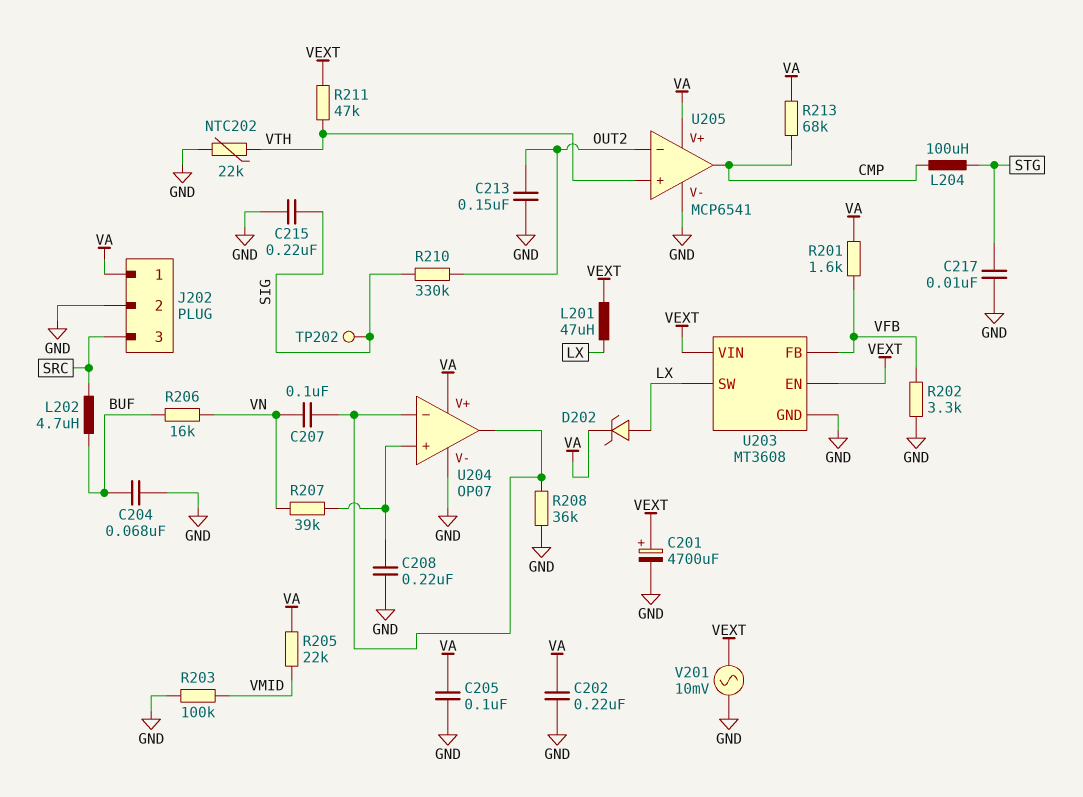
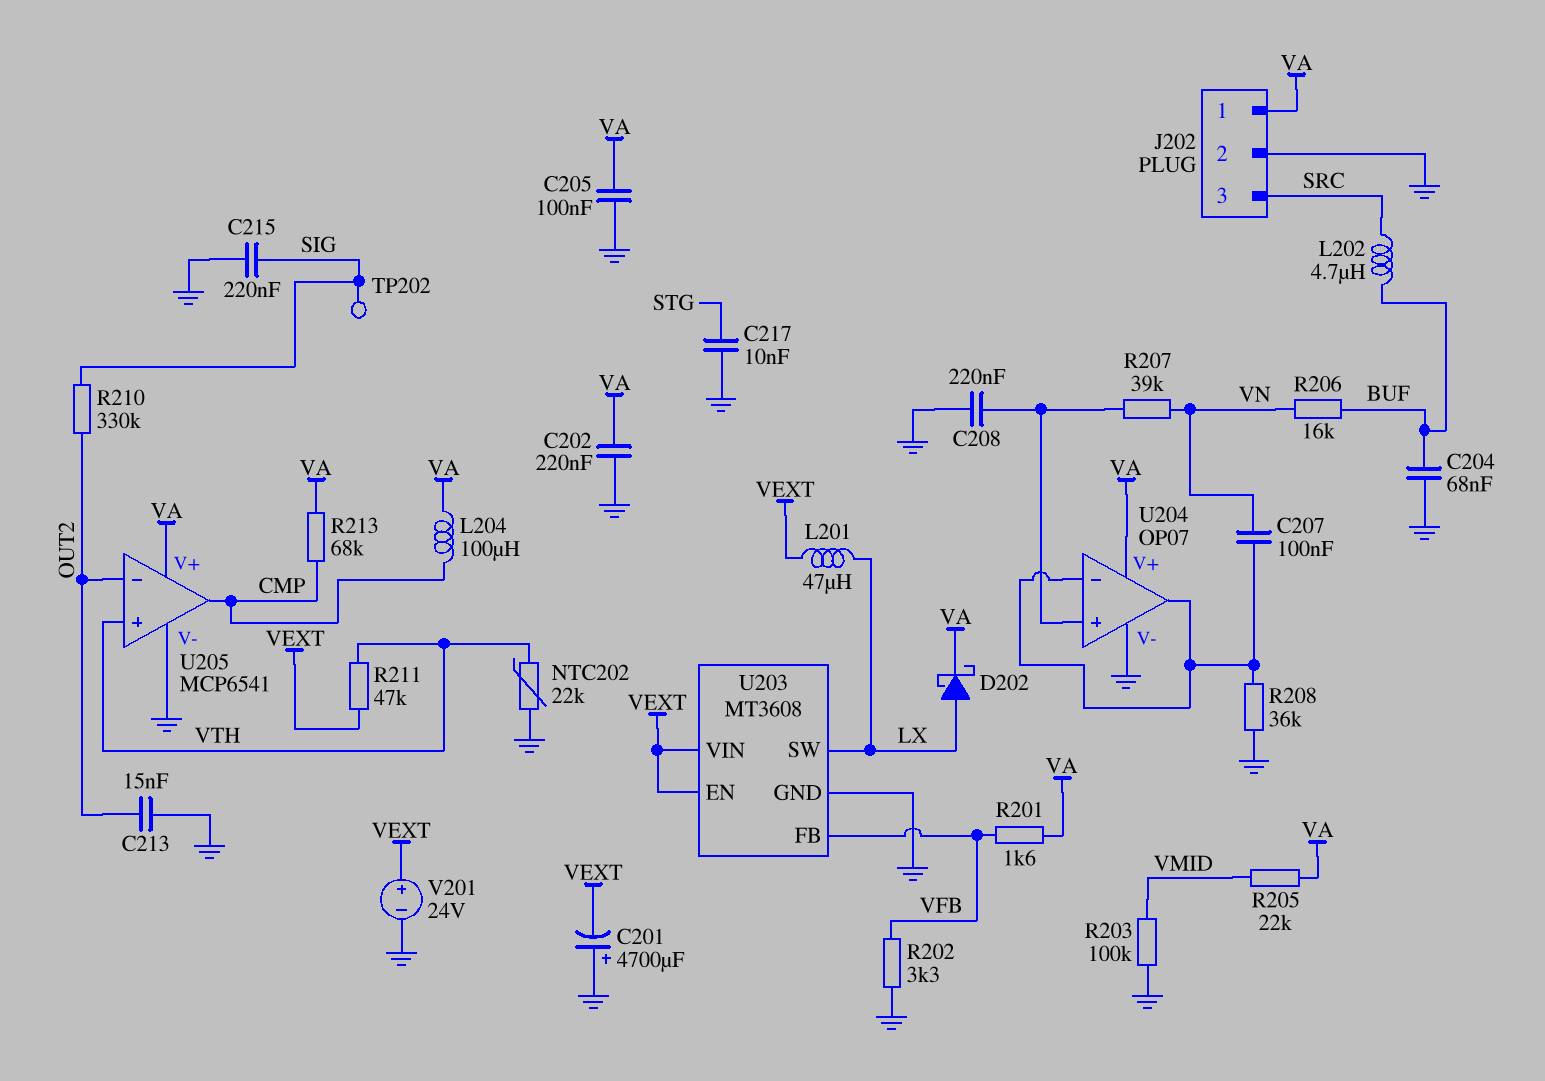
C201: 4700uF (plus VEXT, minus GND) -> 4700uF (plus GND, minus VEXT)
C213: 150nF (GND, OUT2) -> 15nF (GND, OUT2)
D202: zener (A LX, K VA) -> schottky (A LX, K VA)
L204: 100uH (CMP, STG) -> 100uH (CMP, VA)
V201: AC 10mV (GND, VEXT) -> 24V (plus VEXT, minus GND)

